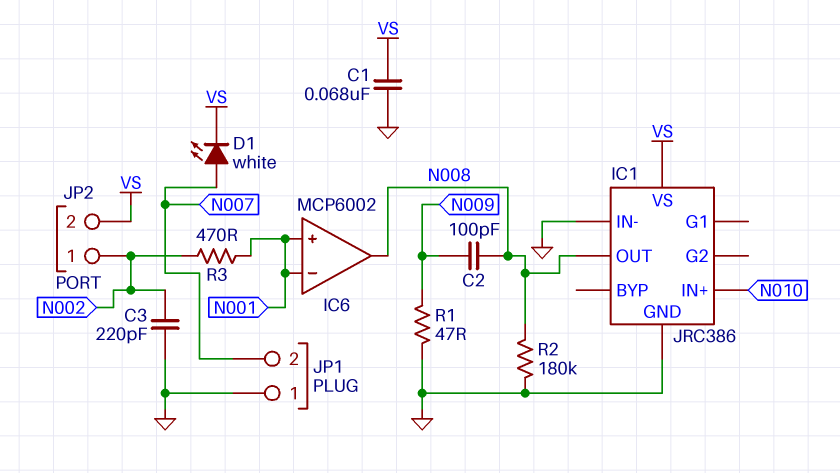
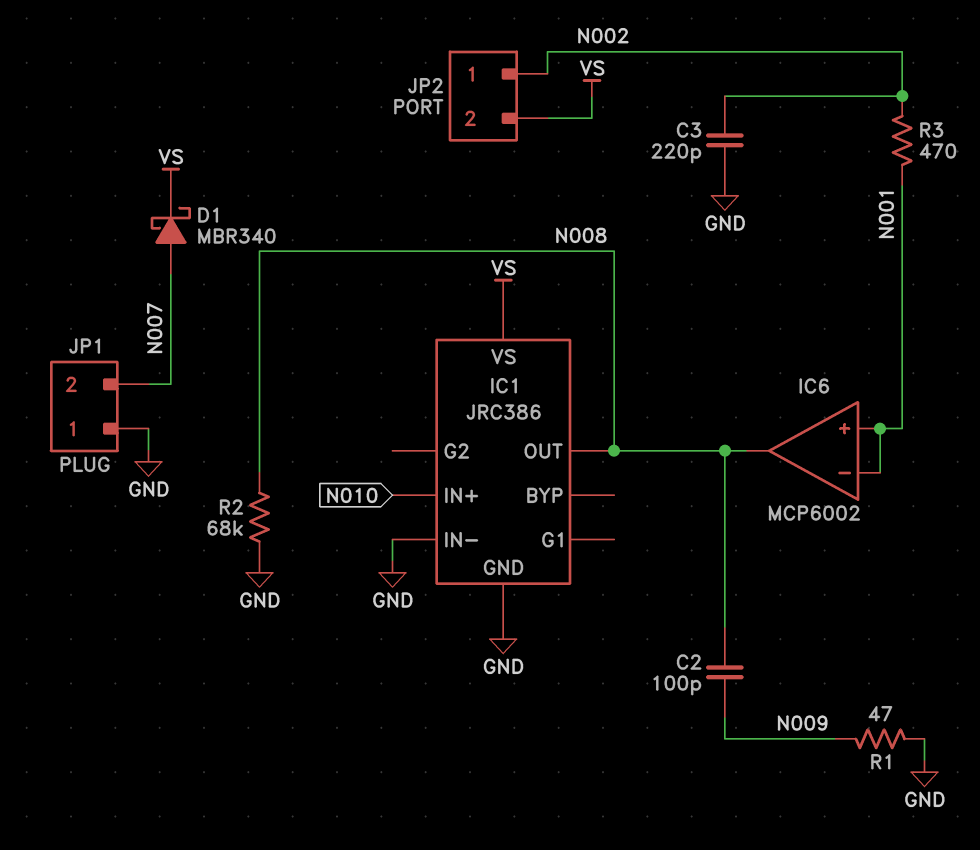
C1: 68nF (GND, VS) -> none
D1: LED white (A N007, K VS) -> schottky MBR340 (A N007, K VS)
R2: 180k (GND, N008) -> 68k (GND, N008)

